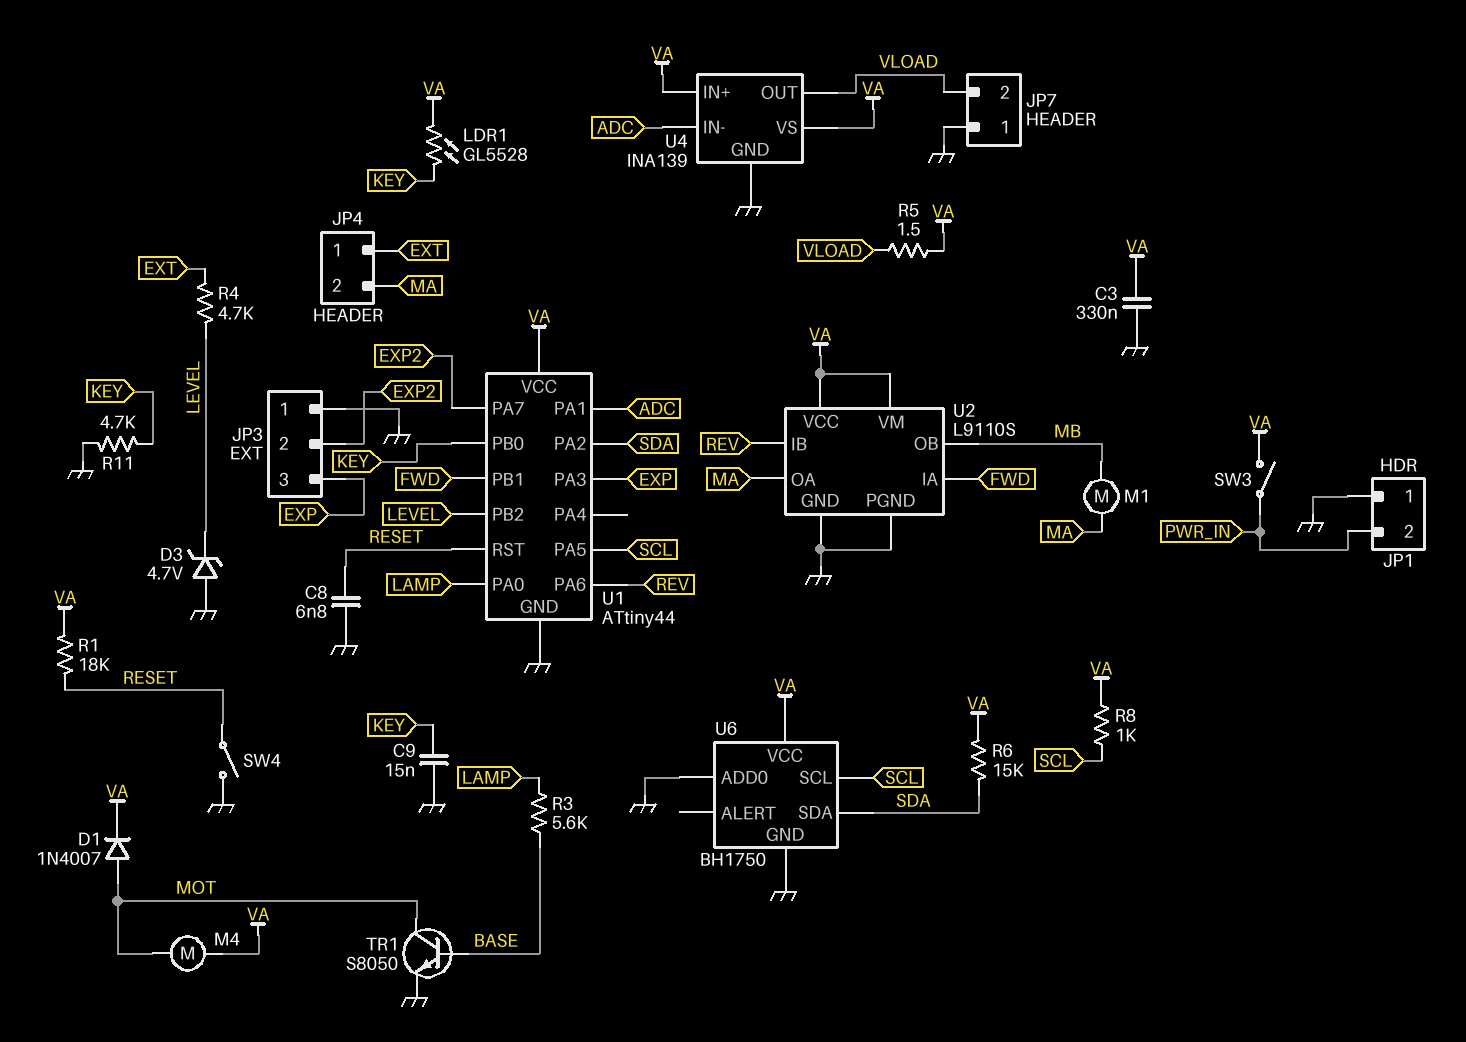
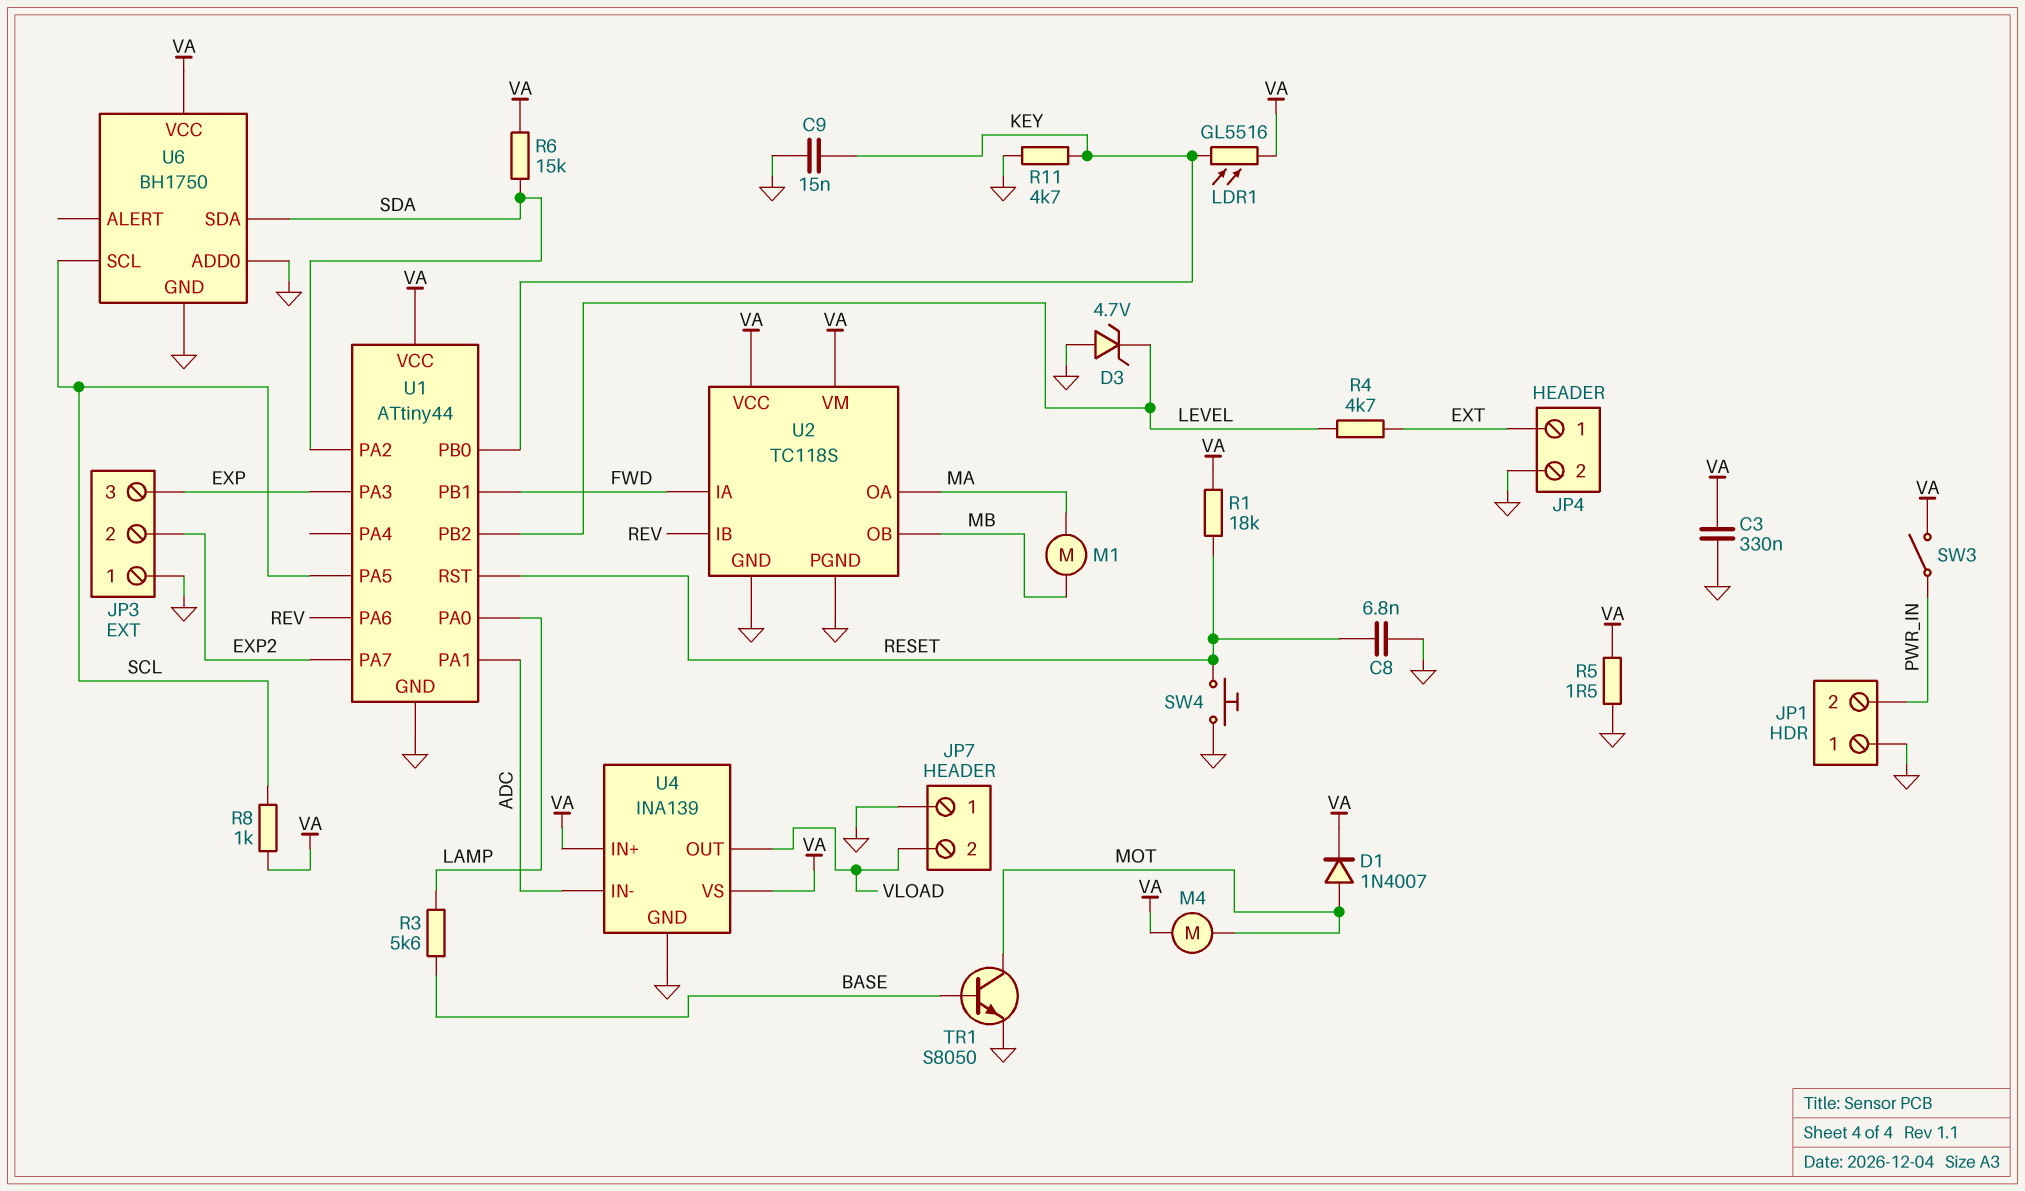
JP4 pin 2: MA -> GND
LDR1: GL5528 (KEY, VA) -> GL5516 (KEY, VA)
R5: 1.5 (VA, VLOAD) -> 1.5 (GND, VA)
SW4: switch (GND, RESET) -> button (GND, RESET)
U2: L9110S -> TC118S

